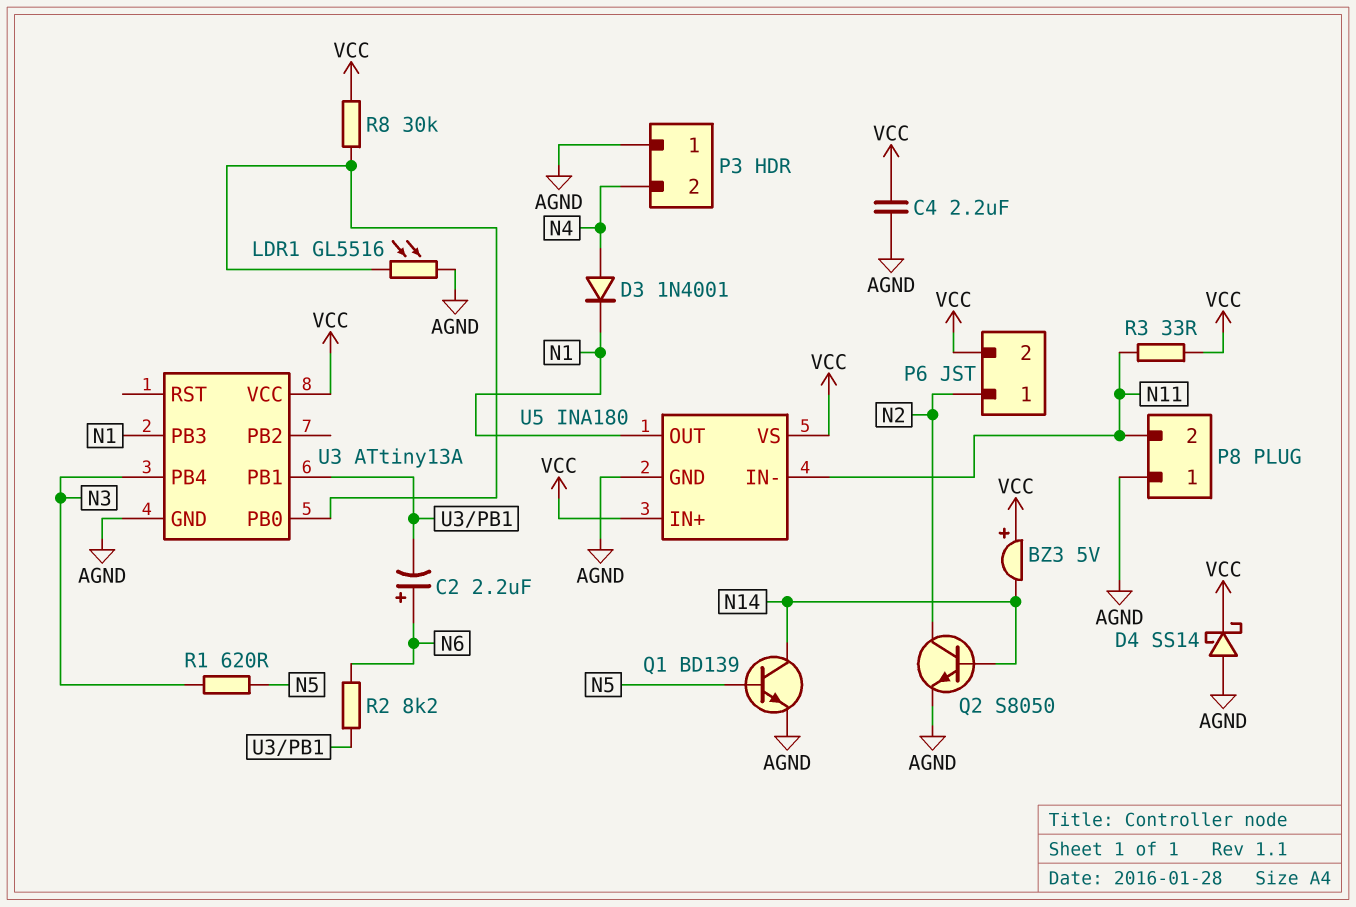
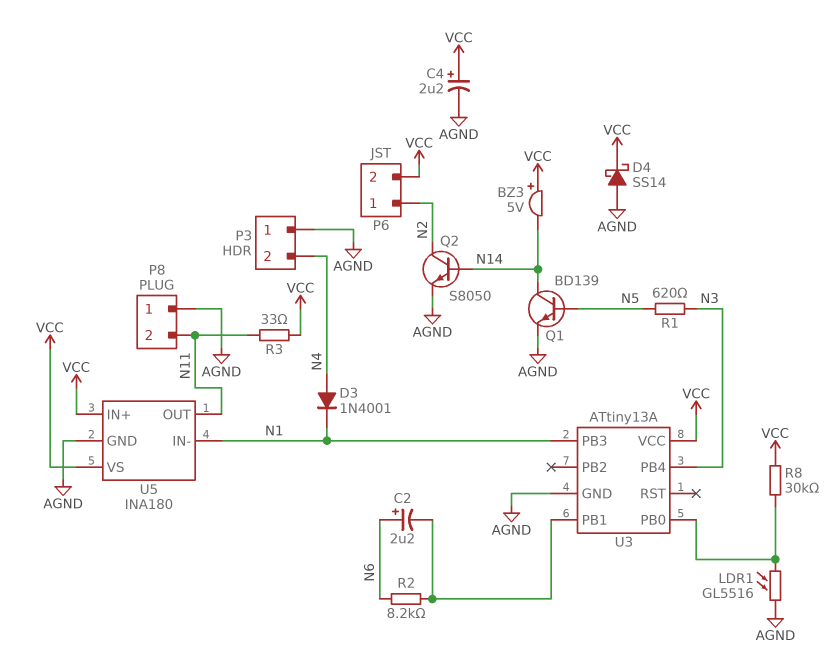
C4: 2.2uF (AGND, VCC) -> 2.2uF (plus VCC, minus AGND)
U5 pin IN-: N11 -> N1
U5 pin OUT: N1 -> N11

